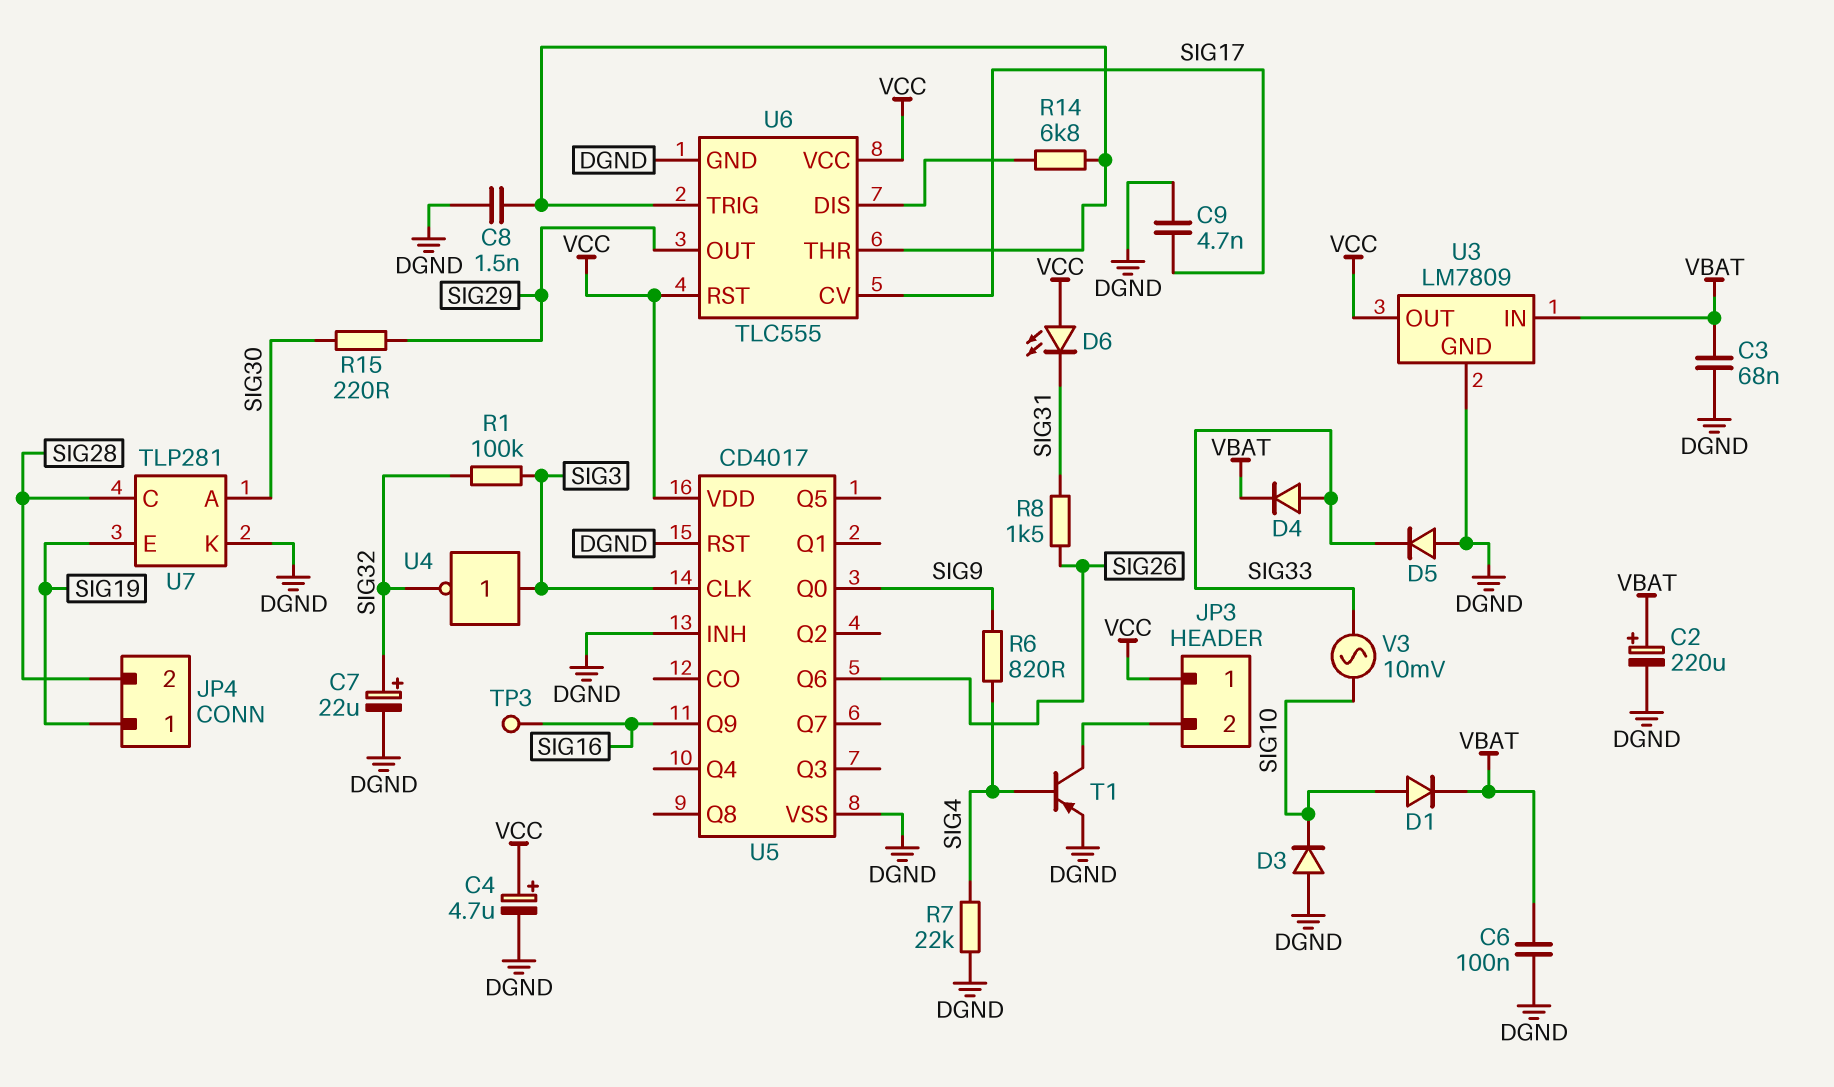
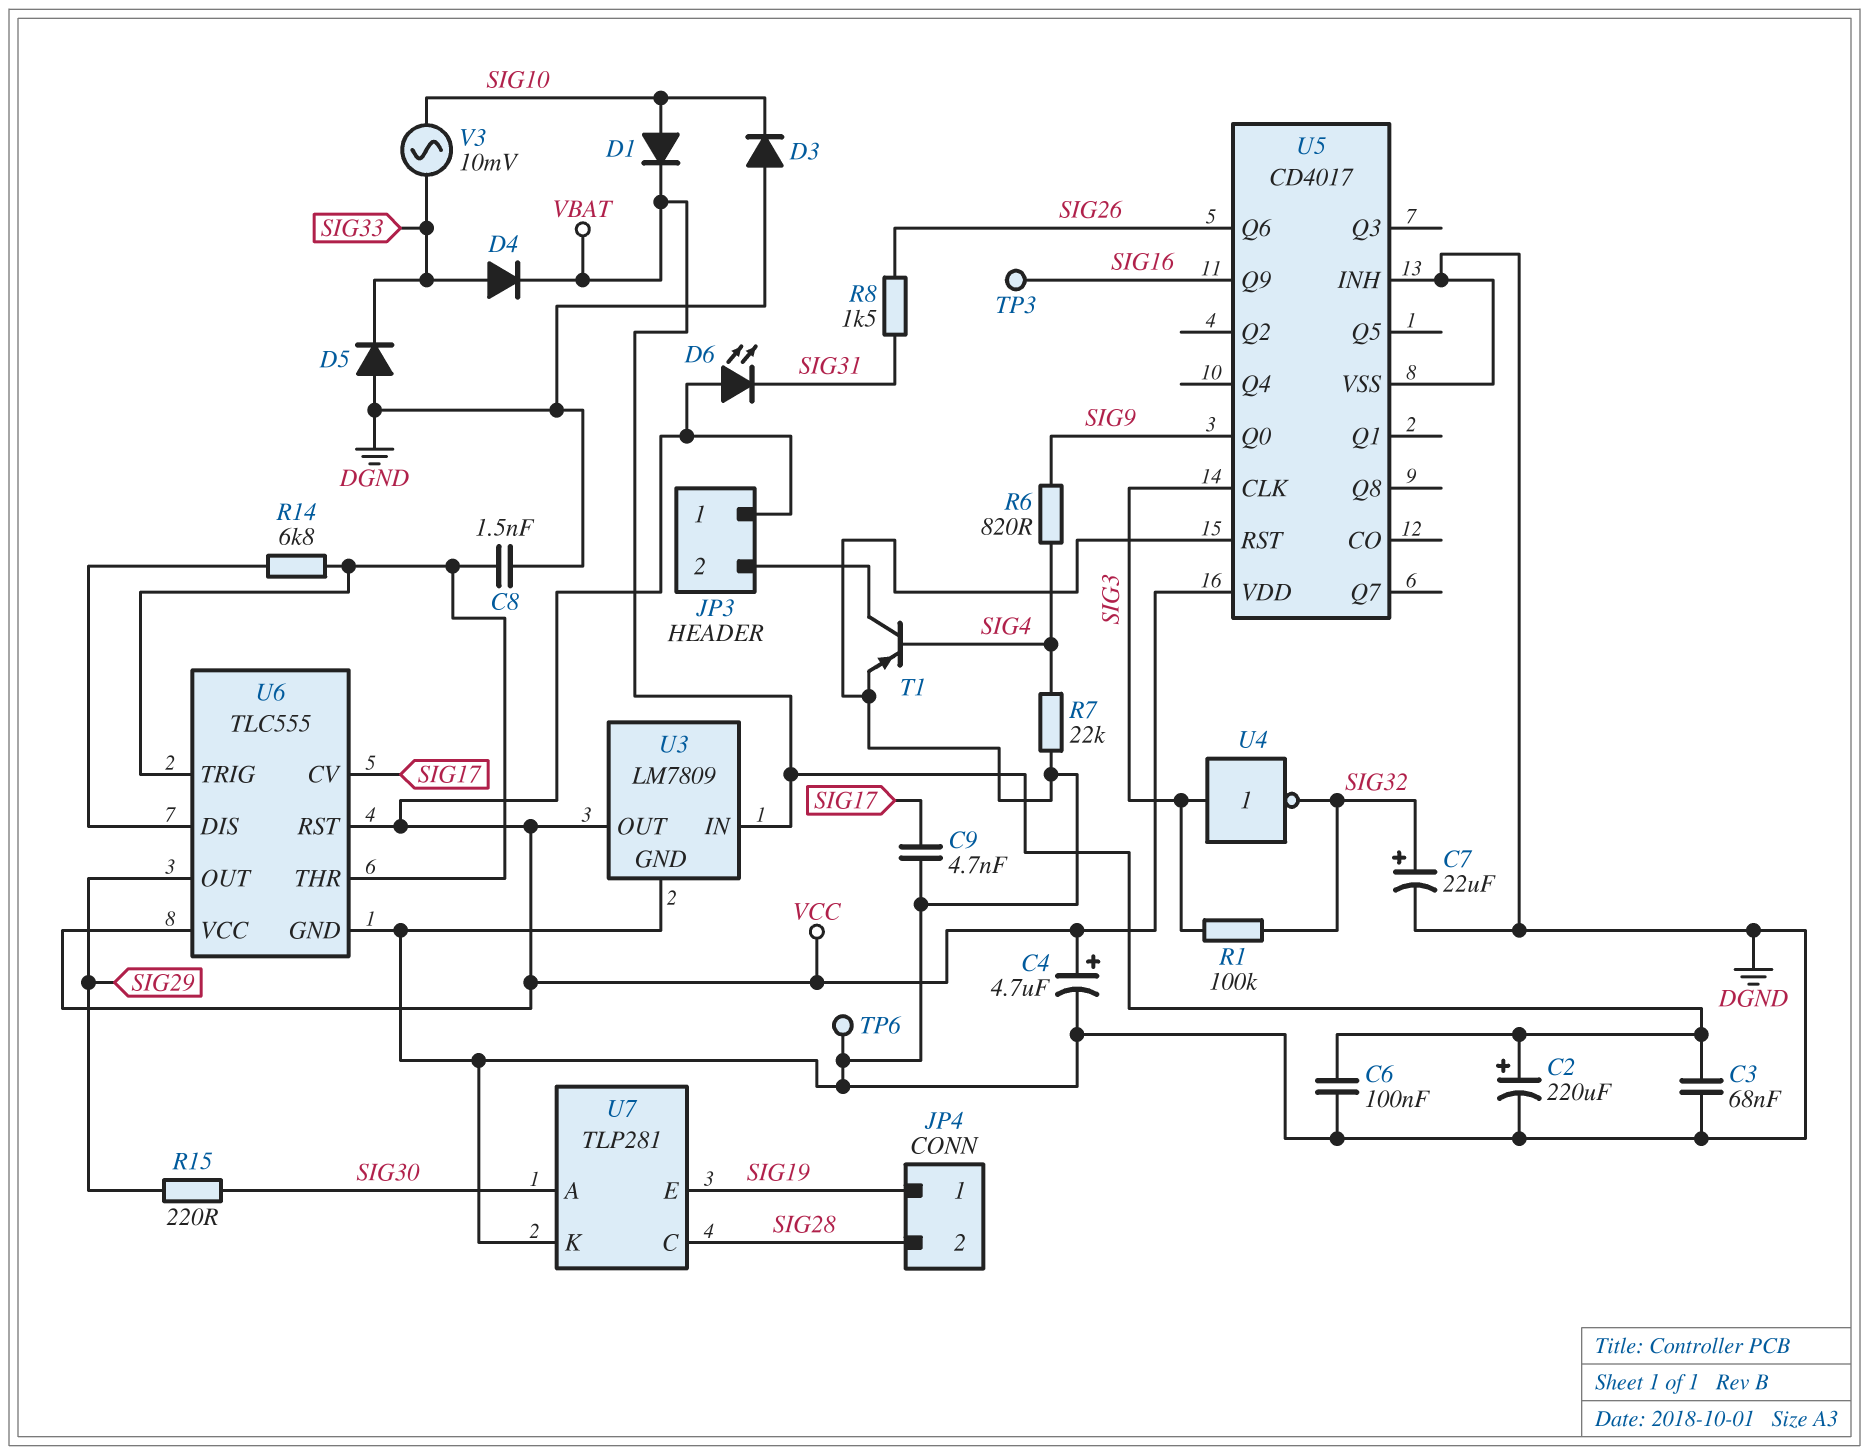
TP6: none -> test point (DGND)

